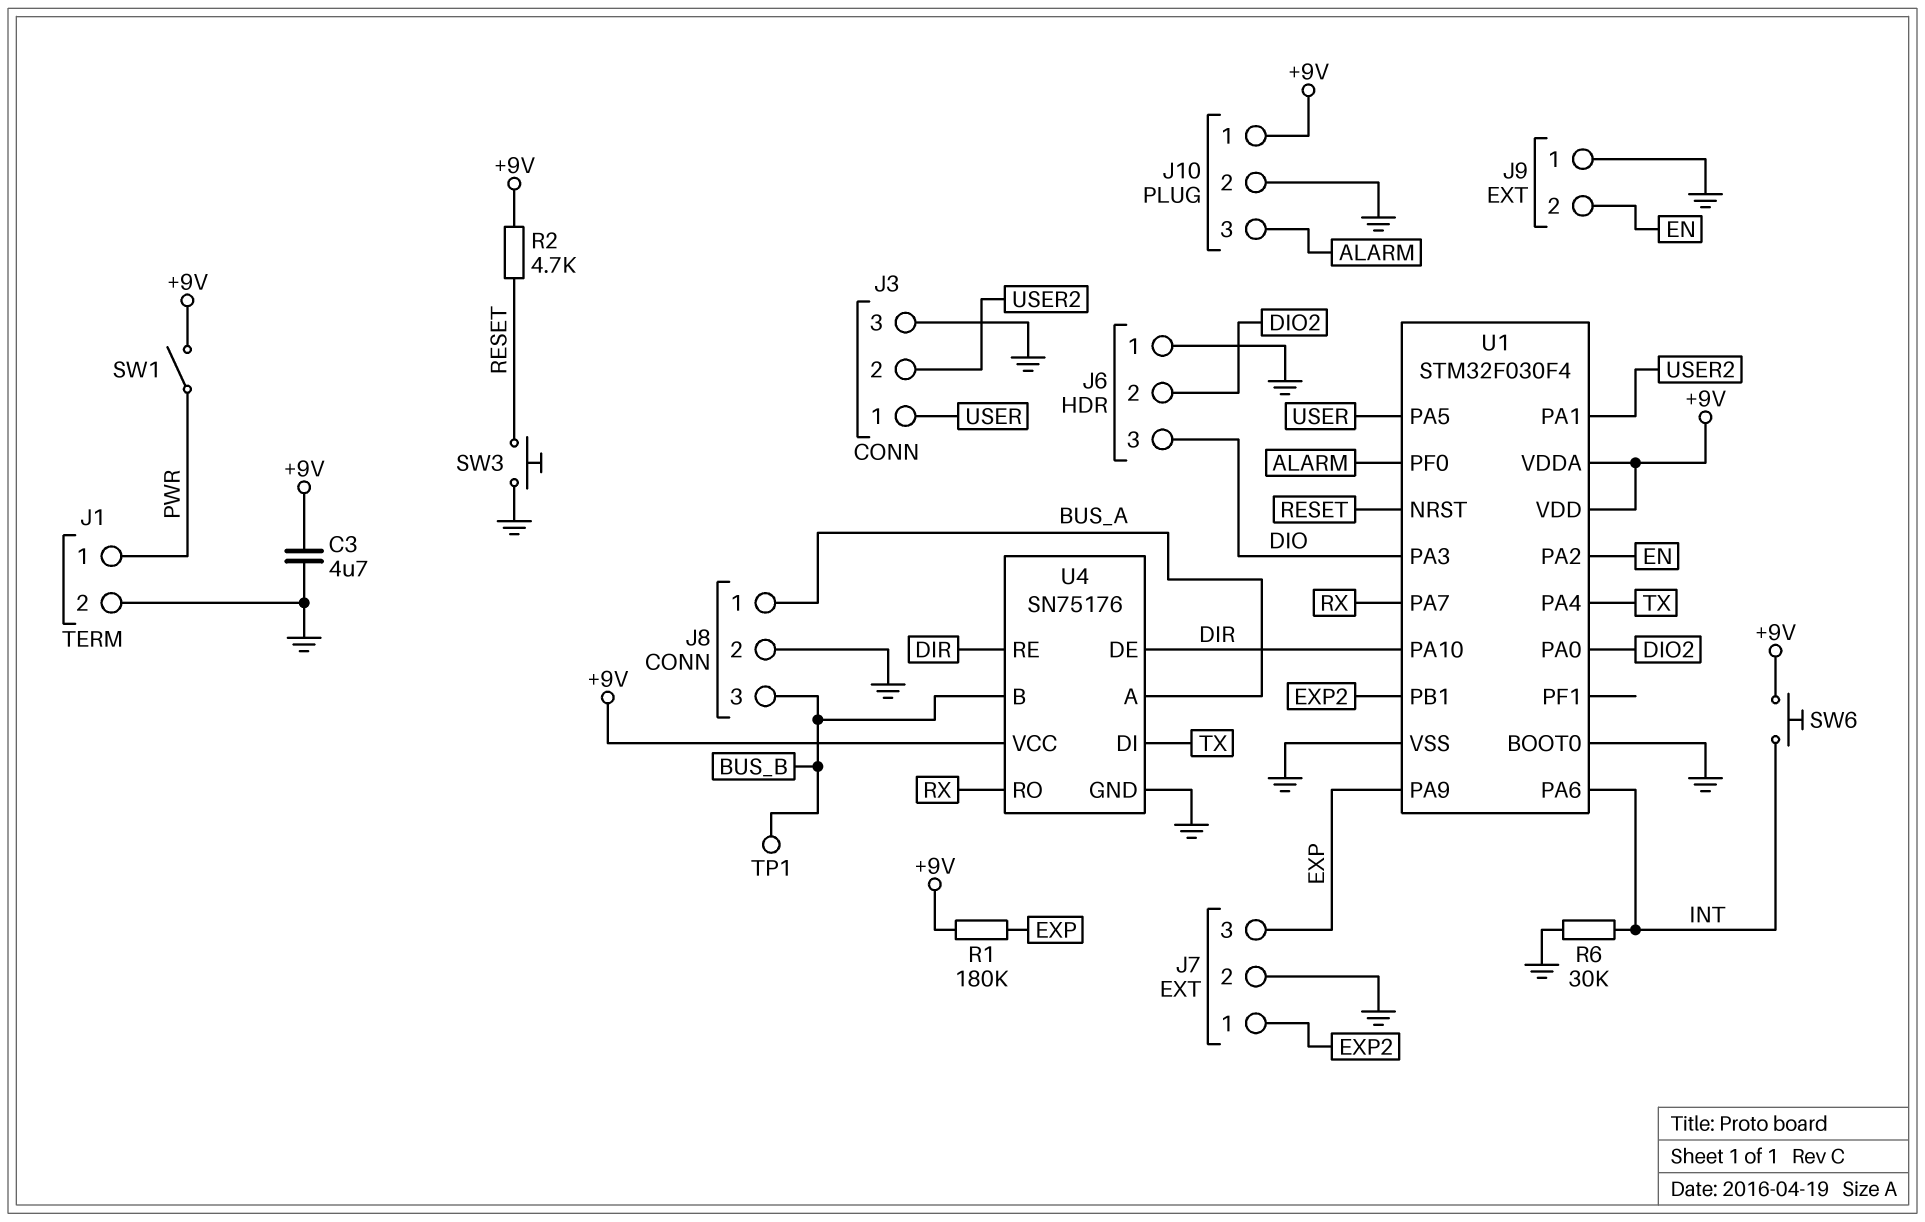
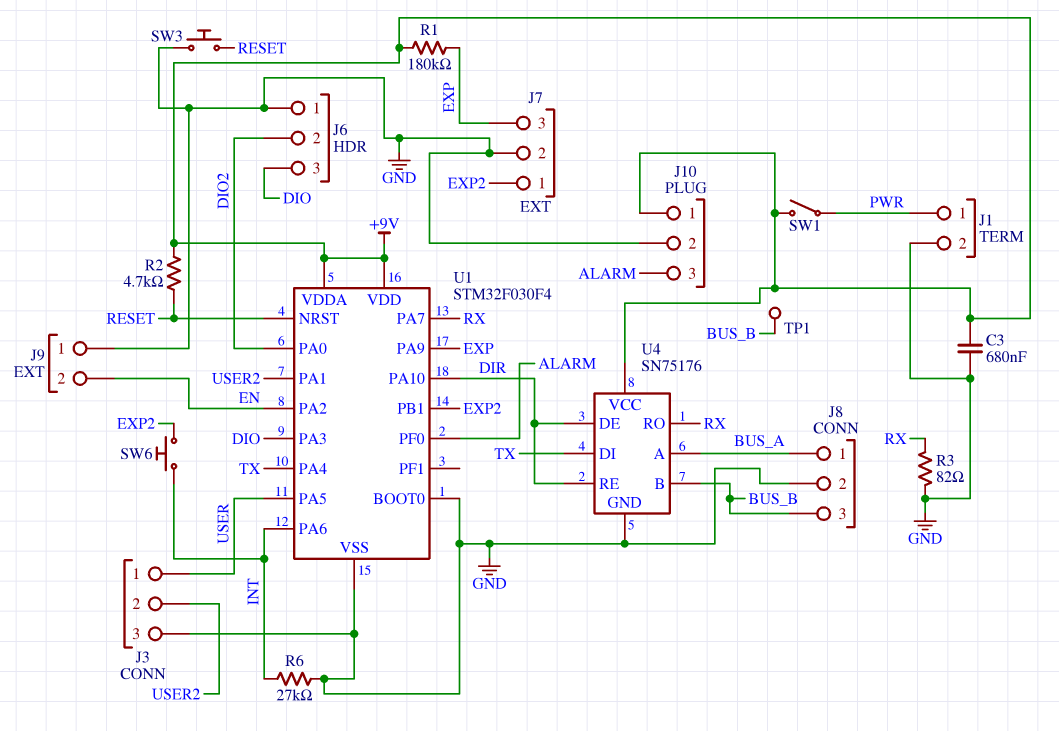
C3: 4.7uF (+9V, GND) -> 680nF (+9V, GND)
R3: none -> 82 (GND, RX)
R6: 30k (GND, INT) -> 27k (GND, INT)
SW6: button (+9V, INT) -> button (EXP2, INT)

